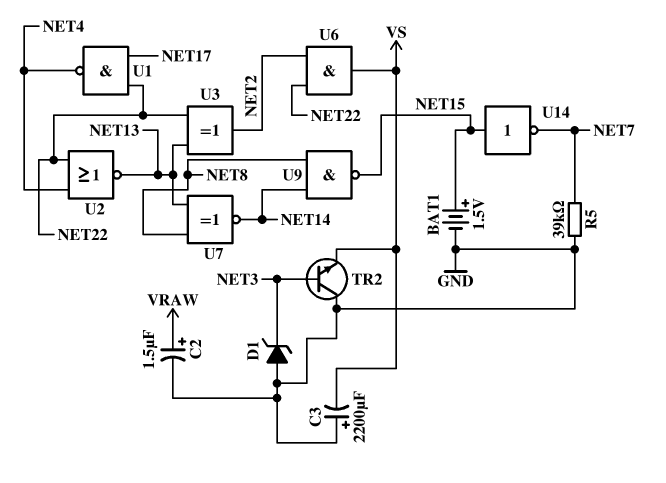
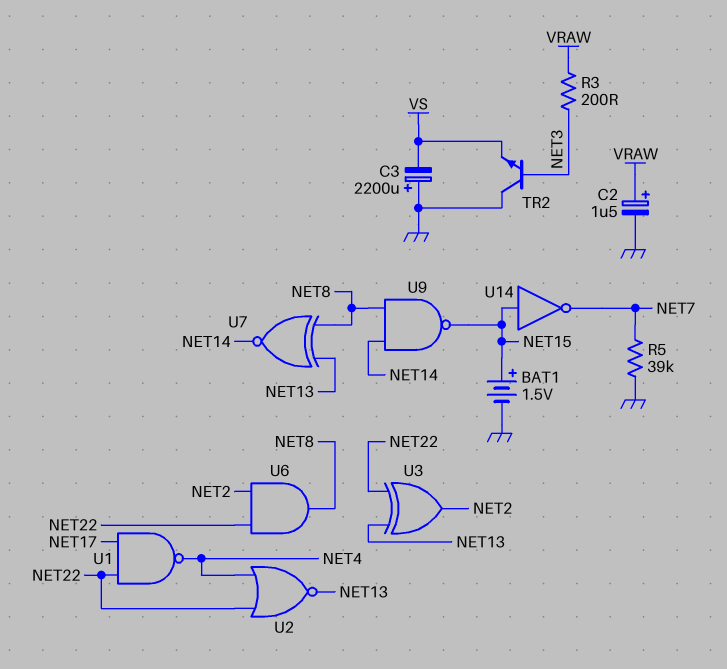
D1: zener (A GND, K NET3) -> none
R3: none -> 200 (NET3, VRAW)
U6: AND (in NET2, in NET22, out VS) -> AND (in NET2, in NET22, out NET8)

